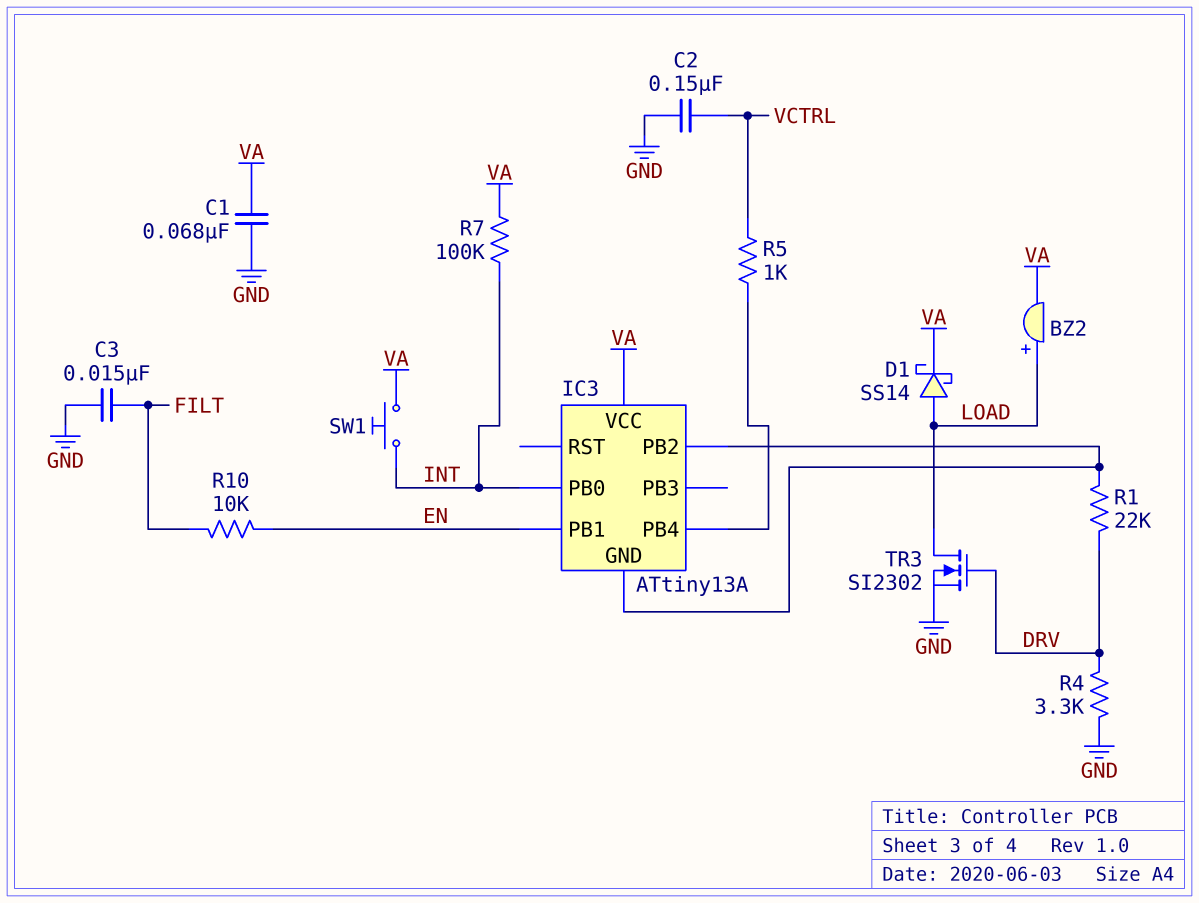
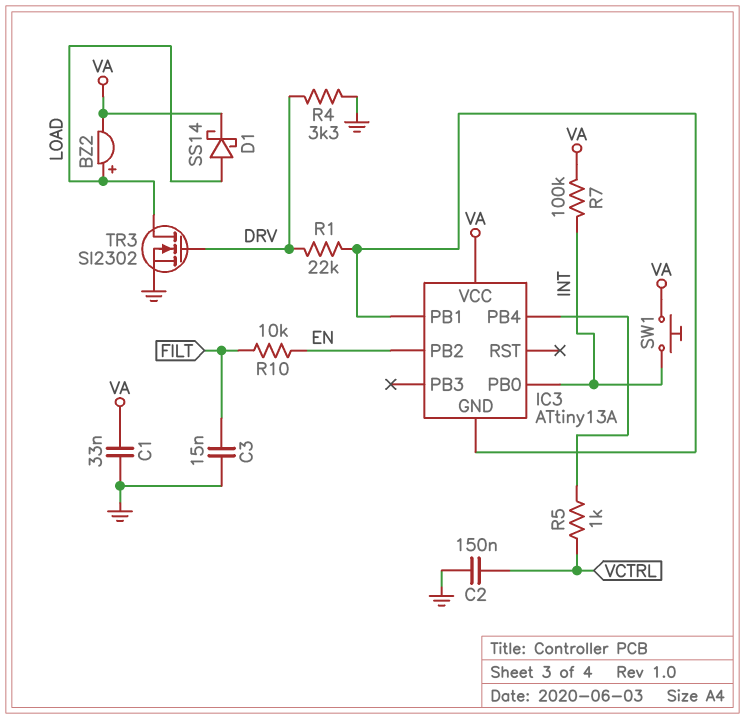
C1: 68nF (GND, VA) -> 33nF (GND, VA)
IC3 pin PB1: EN -> IC3/GND
IC3 pin PB2: IC3/GND -> EN

